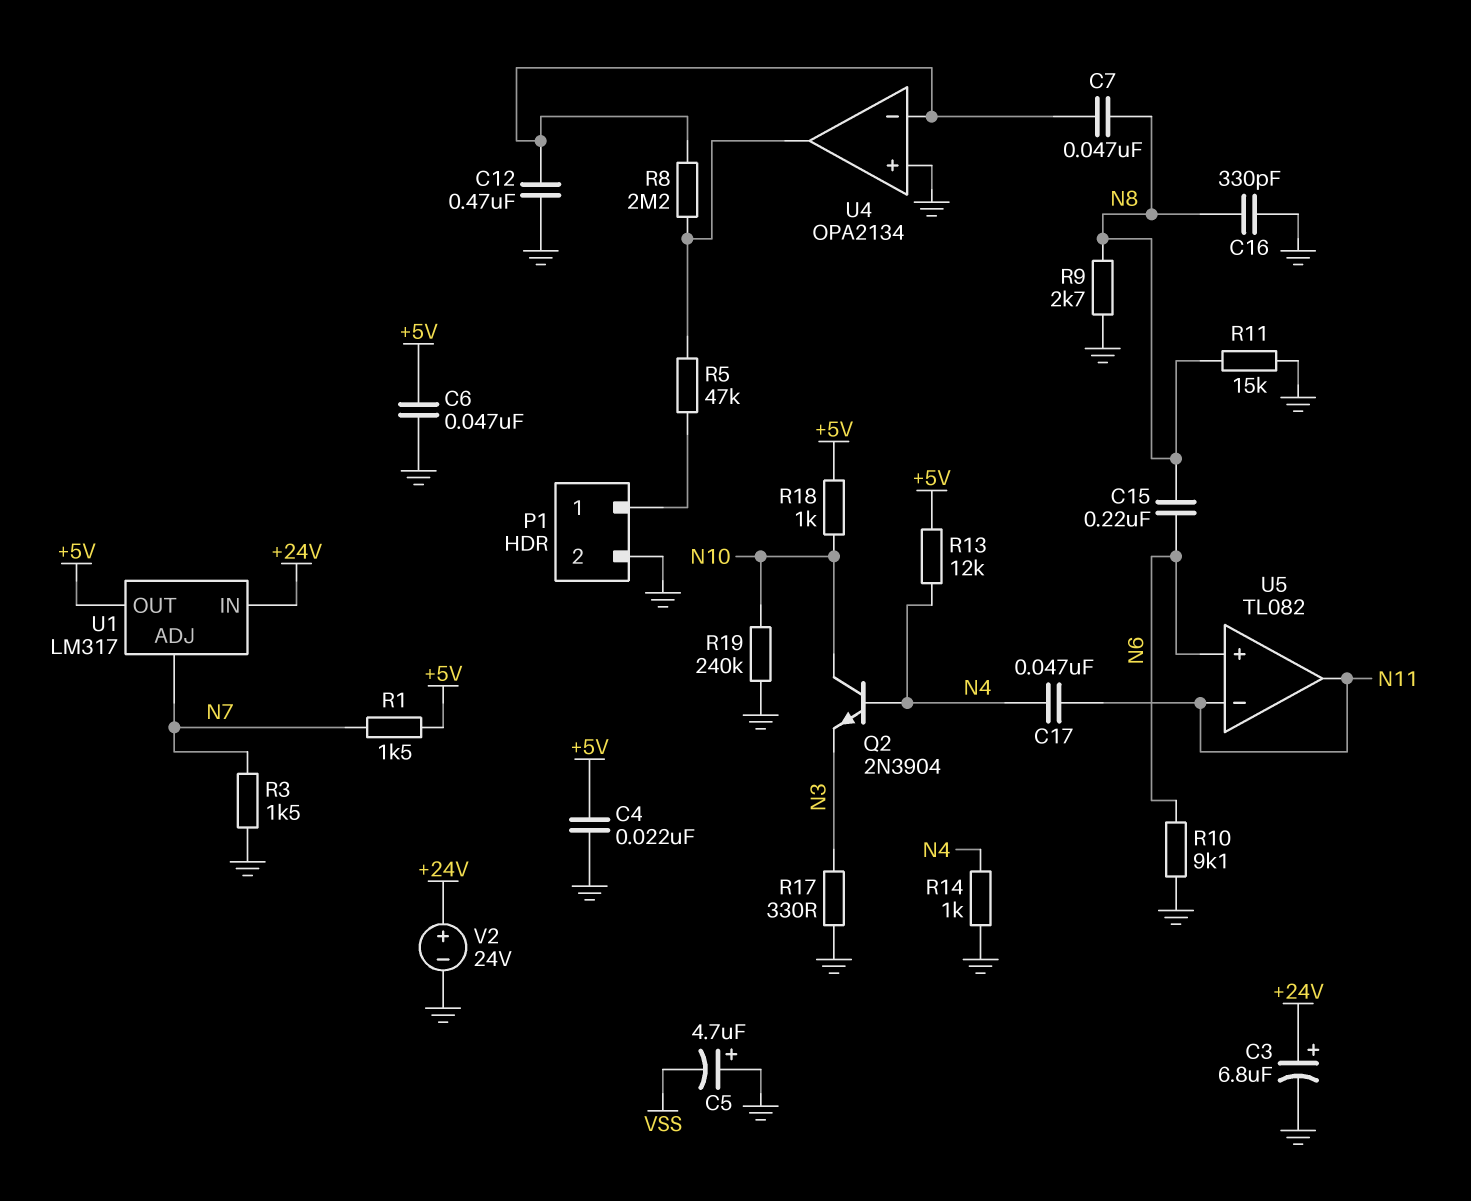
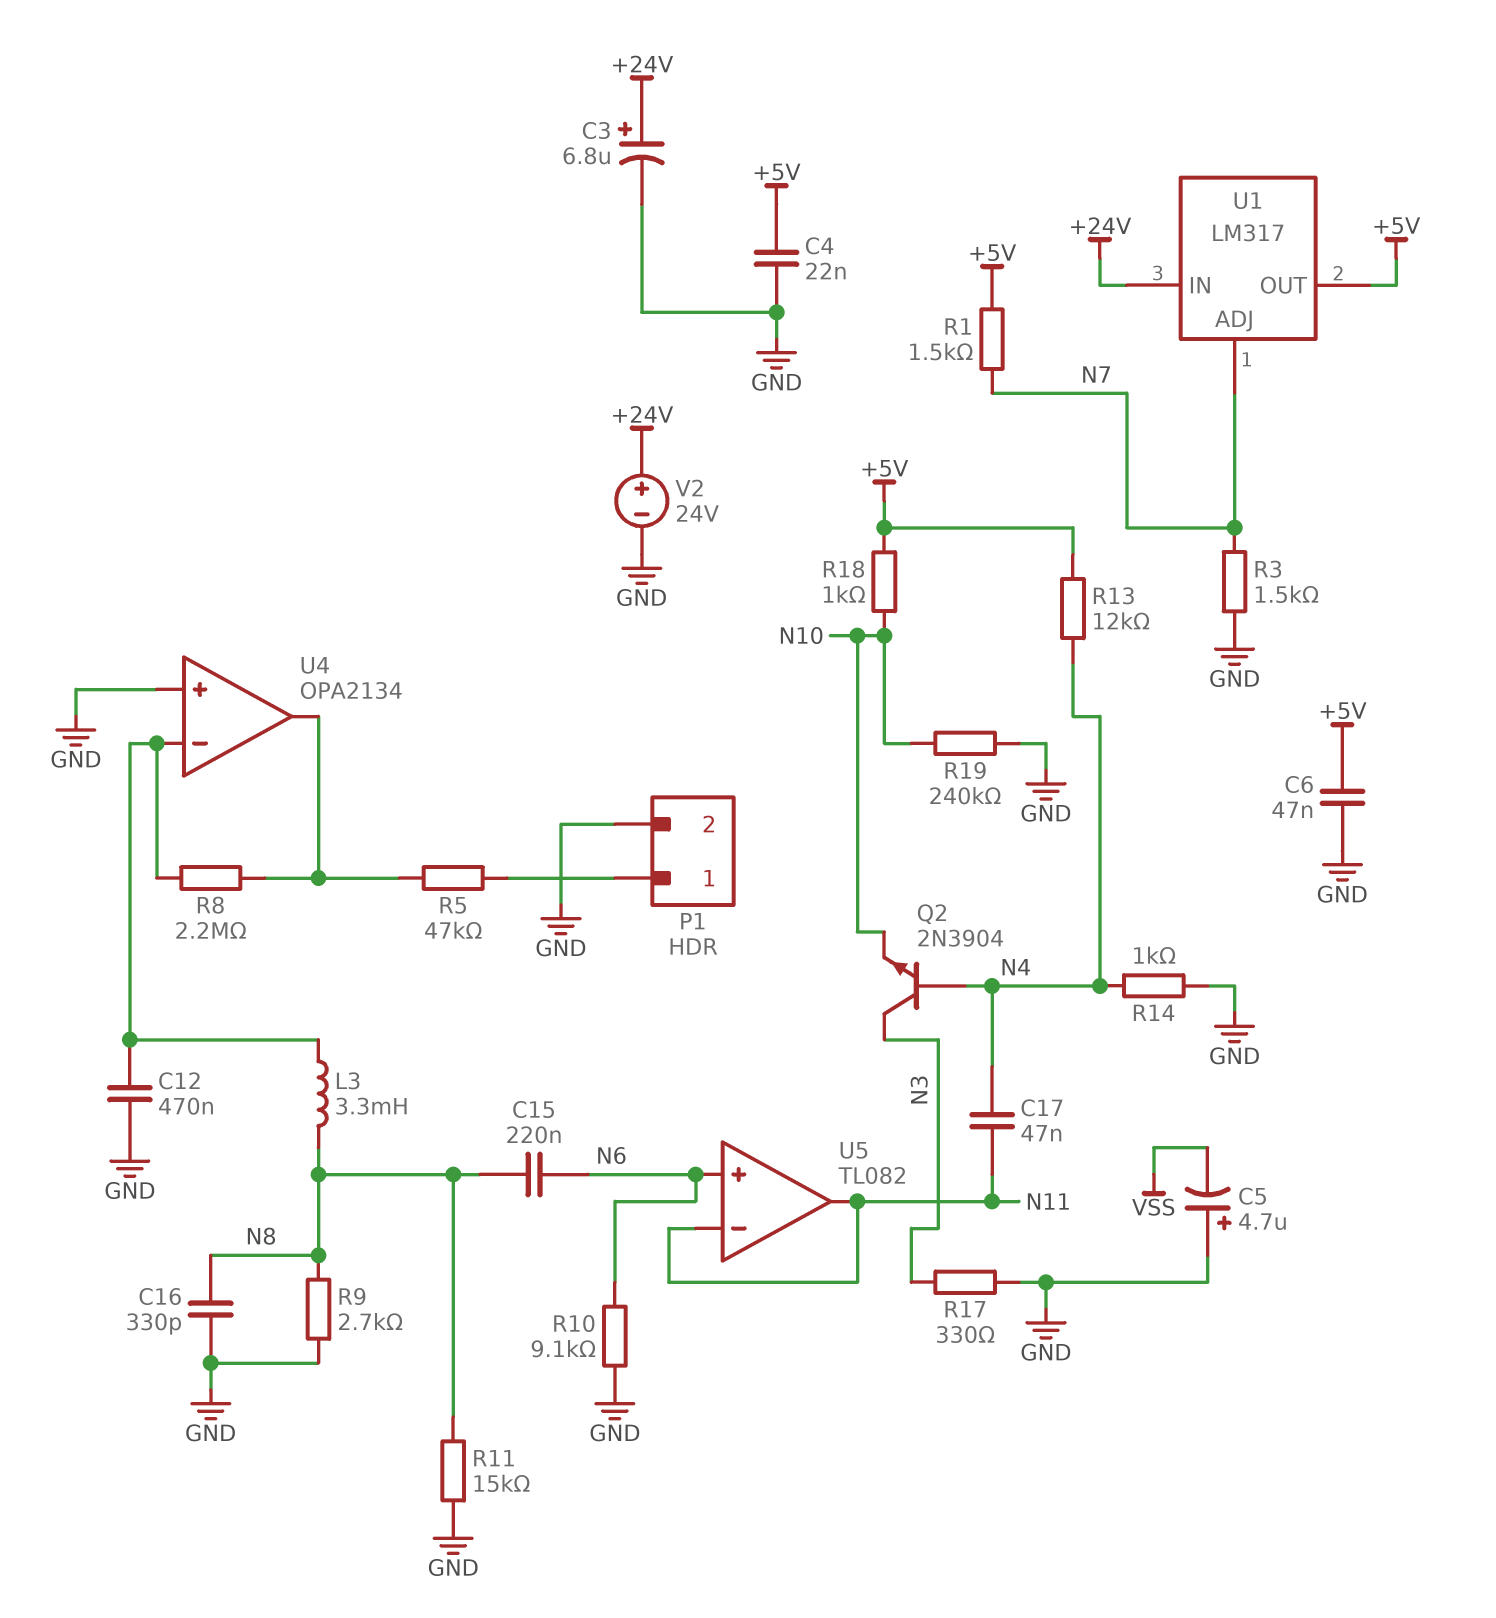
C7: 47nF (N8, U4/in-) -> none
L3: none -> 3.3mH (N8, U4/in-)
Q2: NPN 2N3904 (B N4, C N10, E N3) -> NPN 2N3904 (B N4, C N3, E N10)

